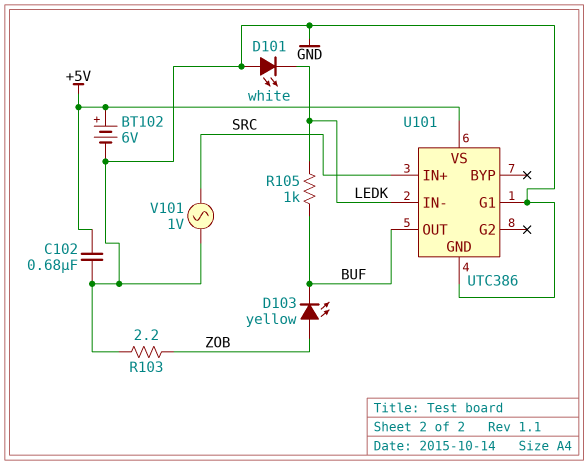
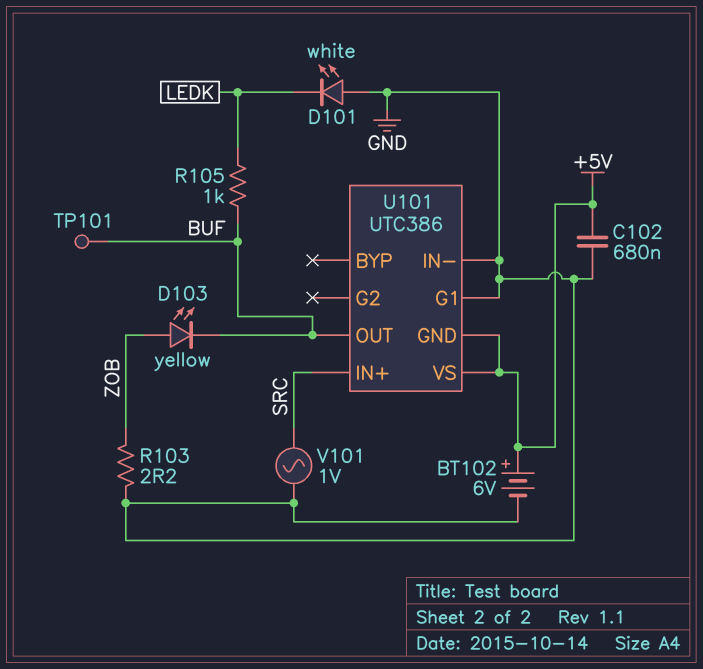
TP101: none -> test point (BUF)
U101 pin GND: GND -> +5V
U101 pin IN-: LEDK -> GND

